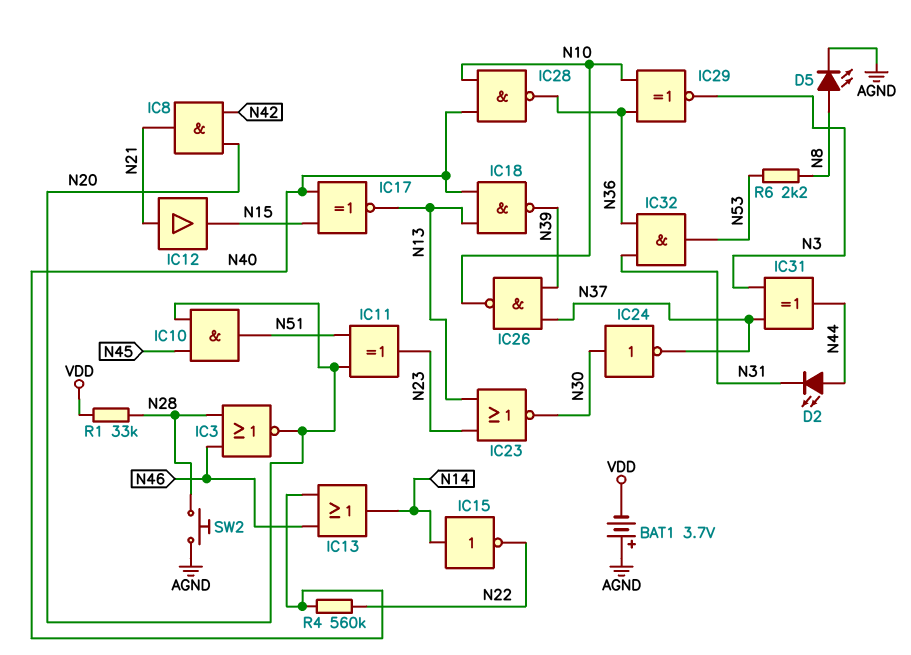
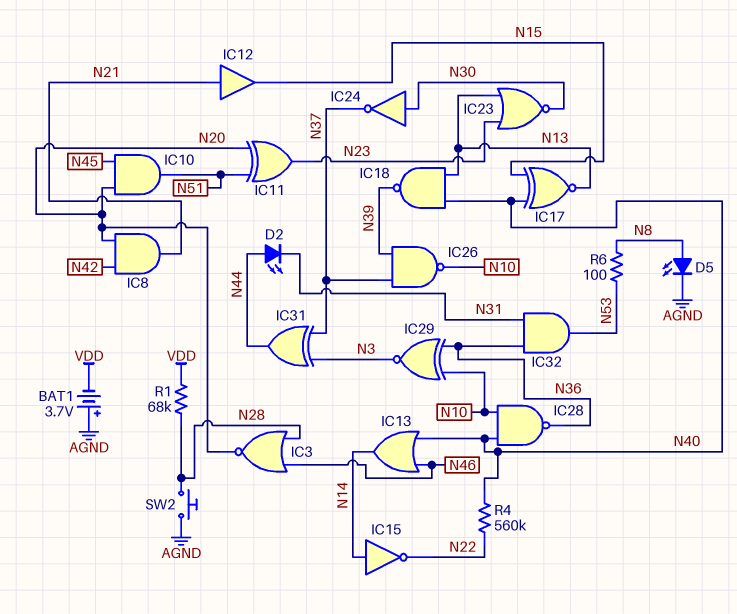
R1: 33k (N28, VDD) -> 68k (N28, VDD)
R6: 2.2k (N8, N53) -> 100 (N8, N53)

